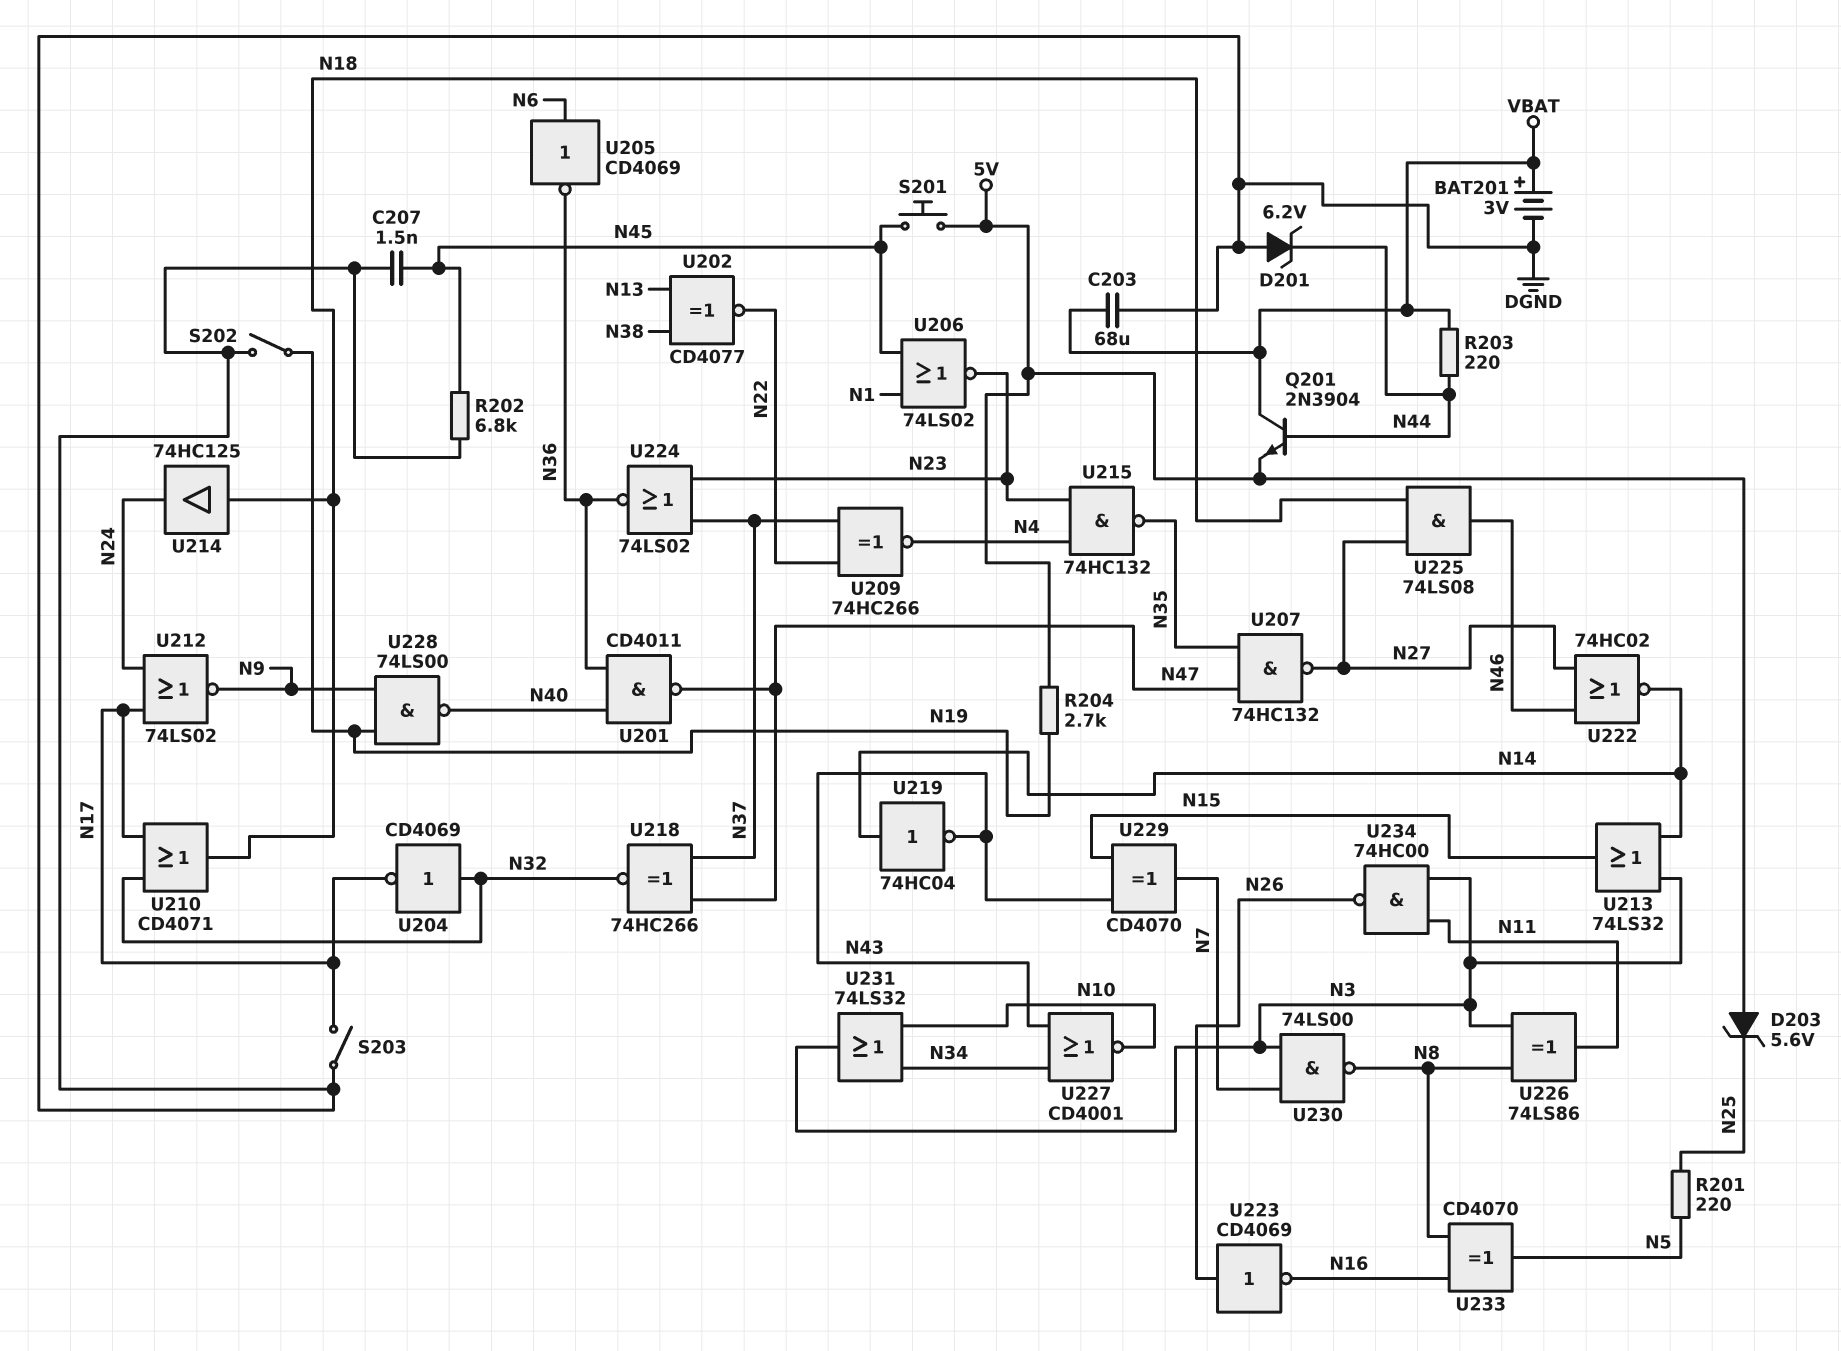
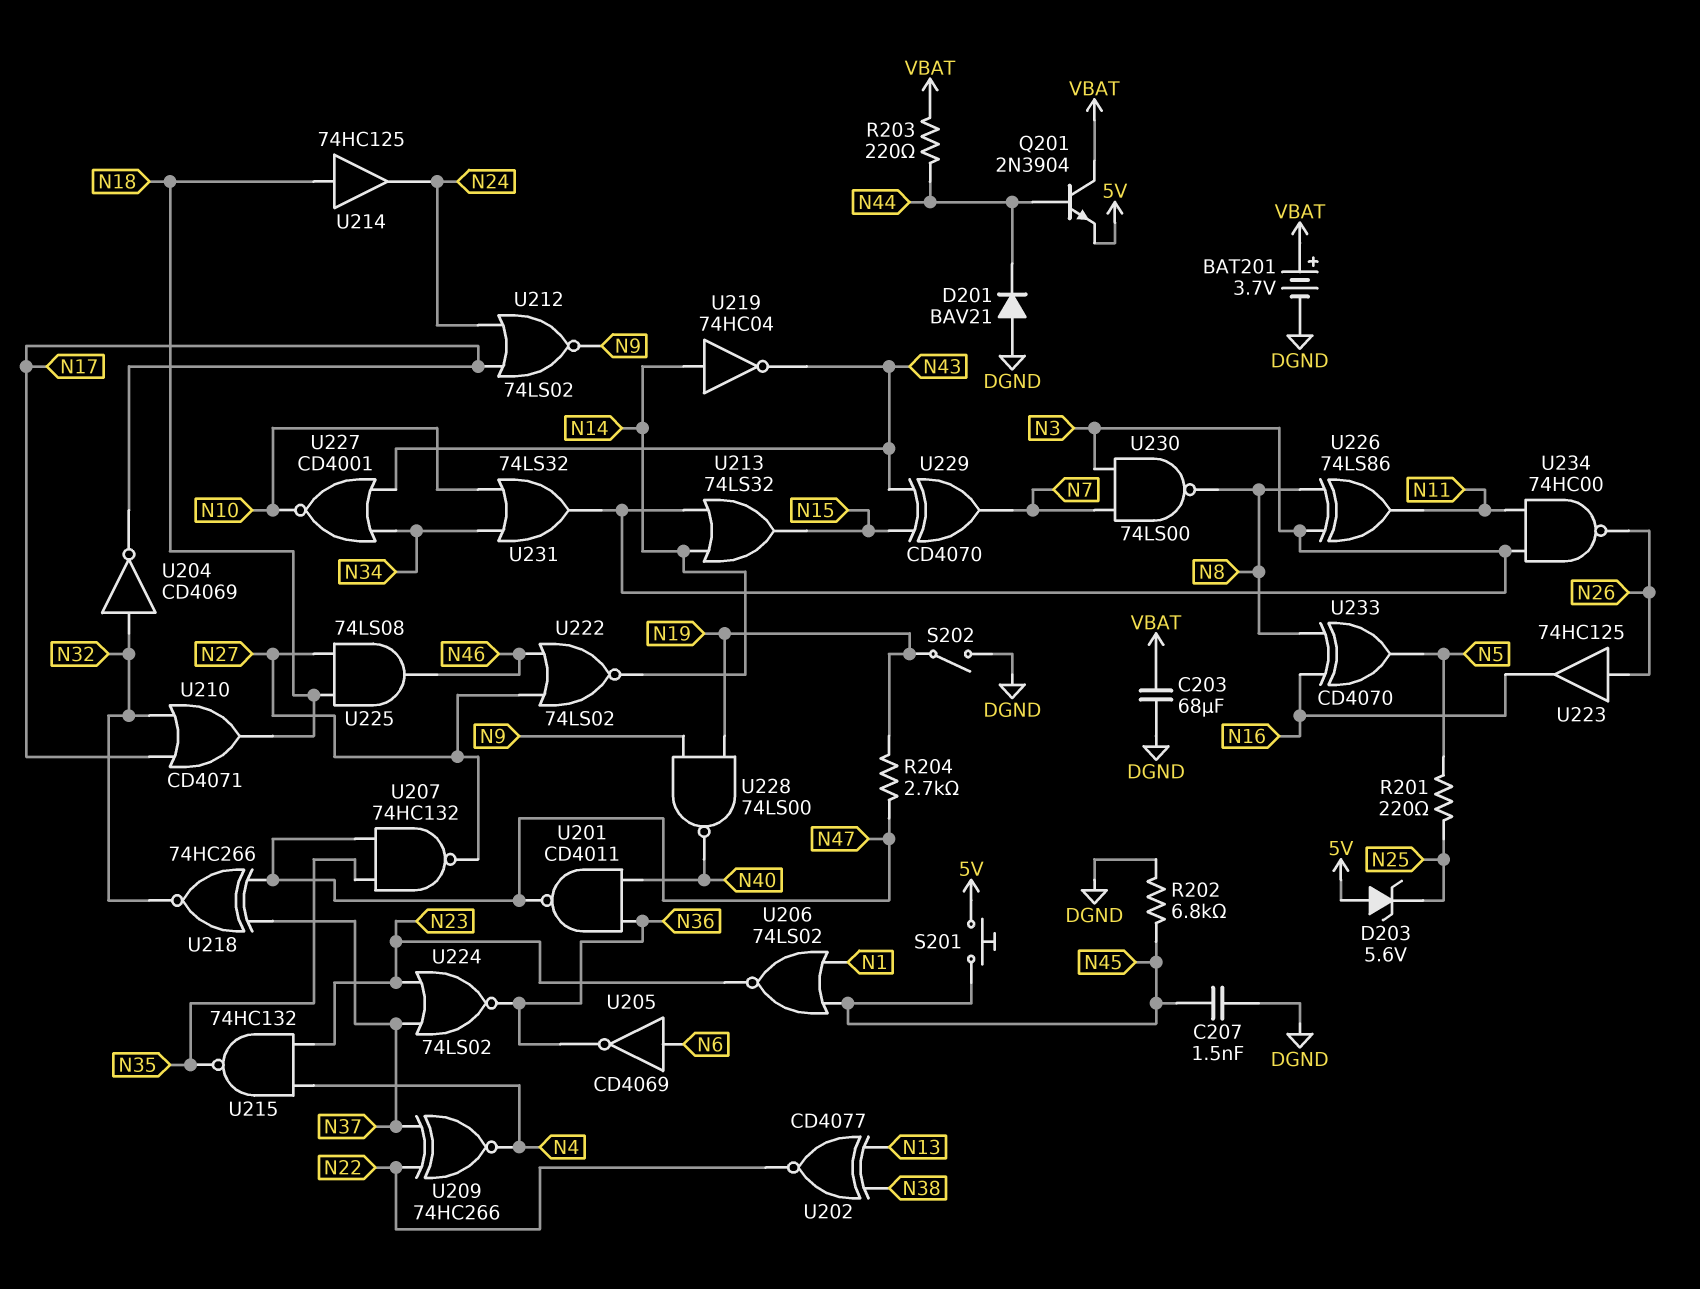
BAT201: 3V (plus VBAT, minus DGND) -> 3.7V (plus VBAT, minus DGND)
D201: zener 6.2V (A DGND, K N44) -> diode BAV21 (A DGND, K N44)
R204: 2.7k (5V, N19) -> 2.7k (N19, N47)
S203: switch (DGND, N17) -> none
U222: NOR 74HC02 (in N27, in N46, out N14) -> NOR 74LS02 (in N27, in N46, out N14)
U223: NOT CD4069 (in N26, out N16) -> buffer 74HC125 (in N26, out N16)

